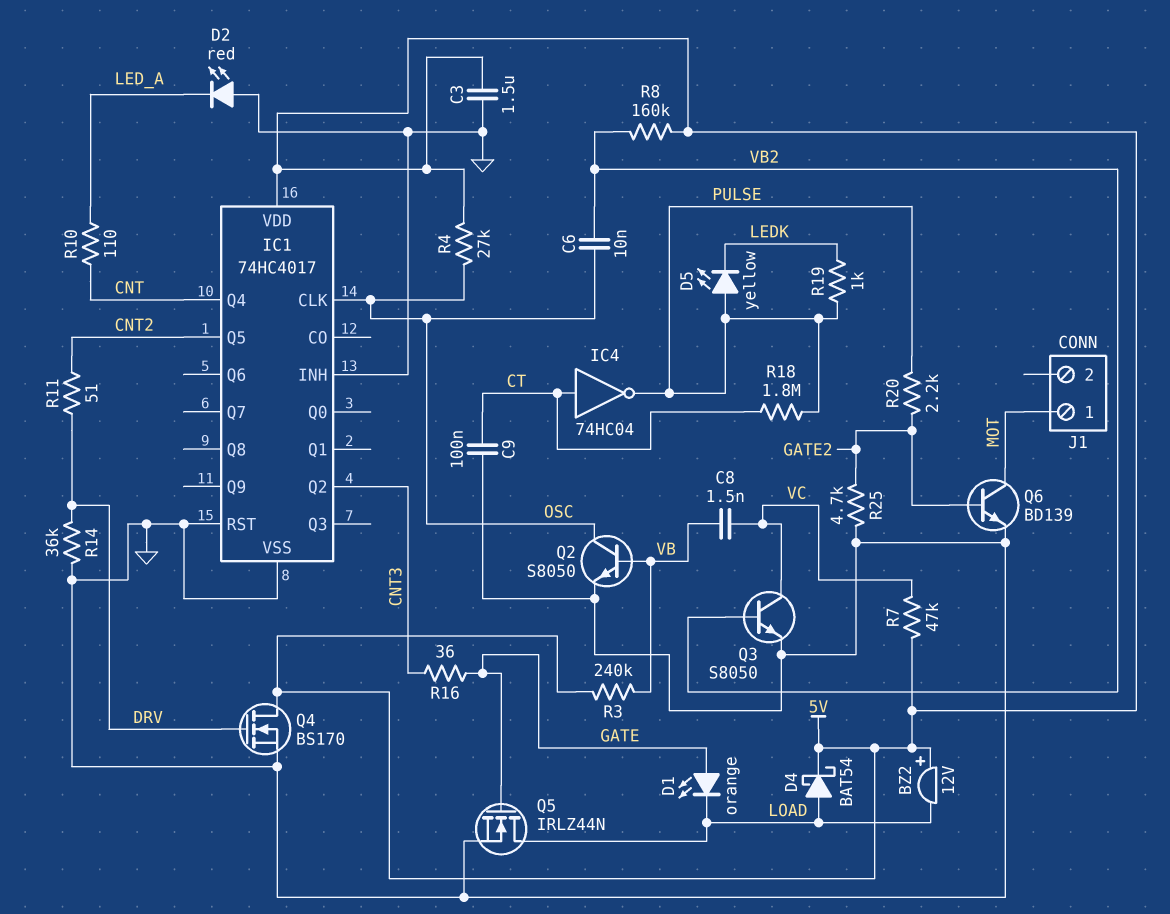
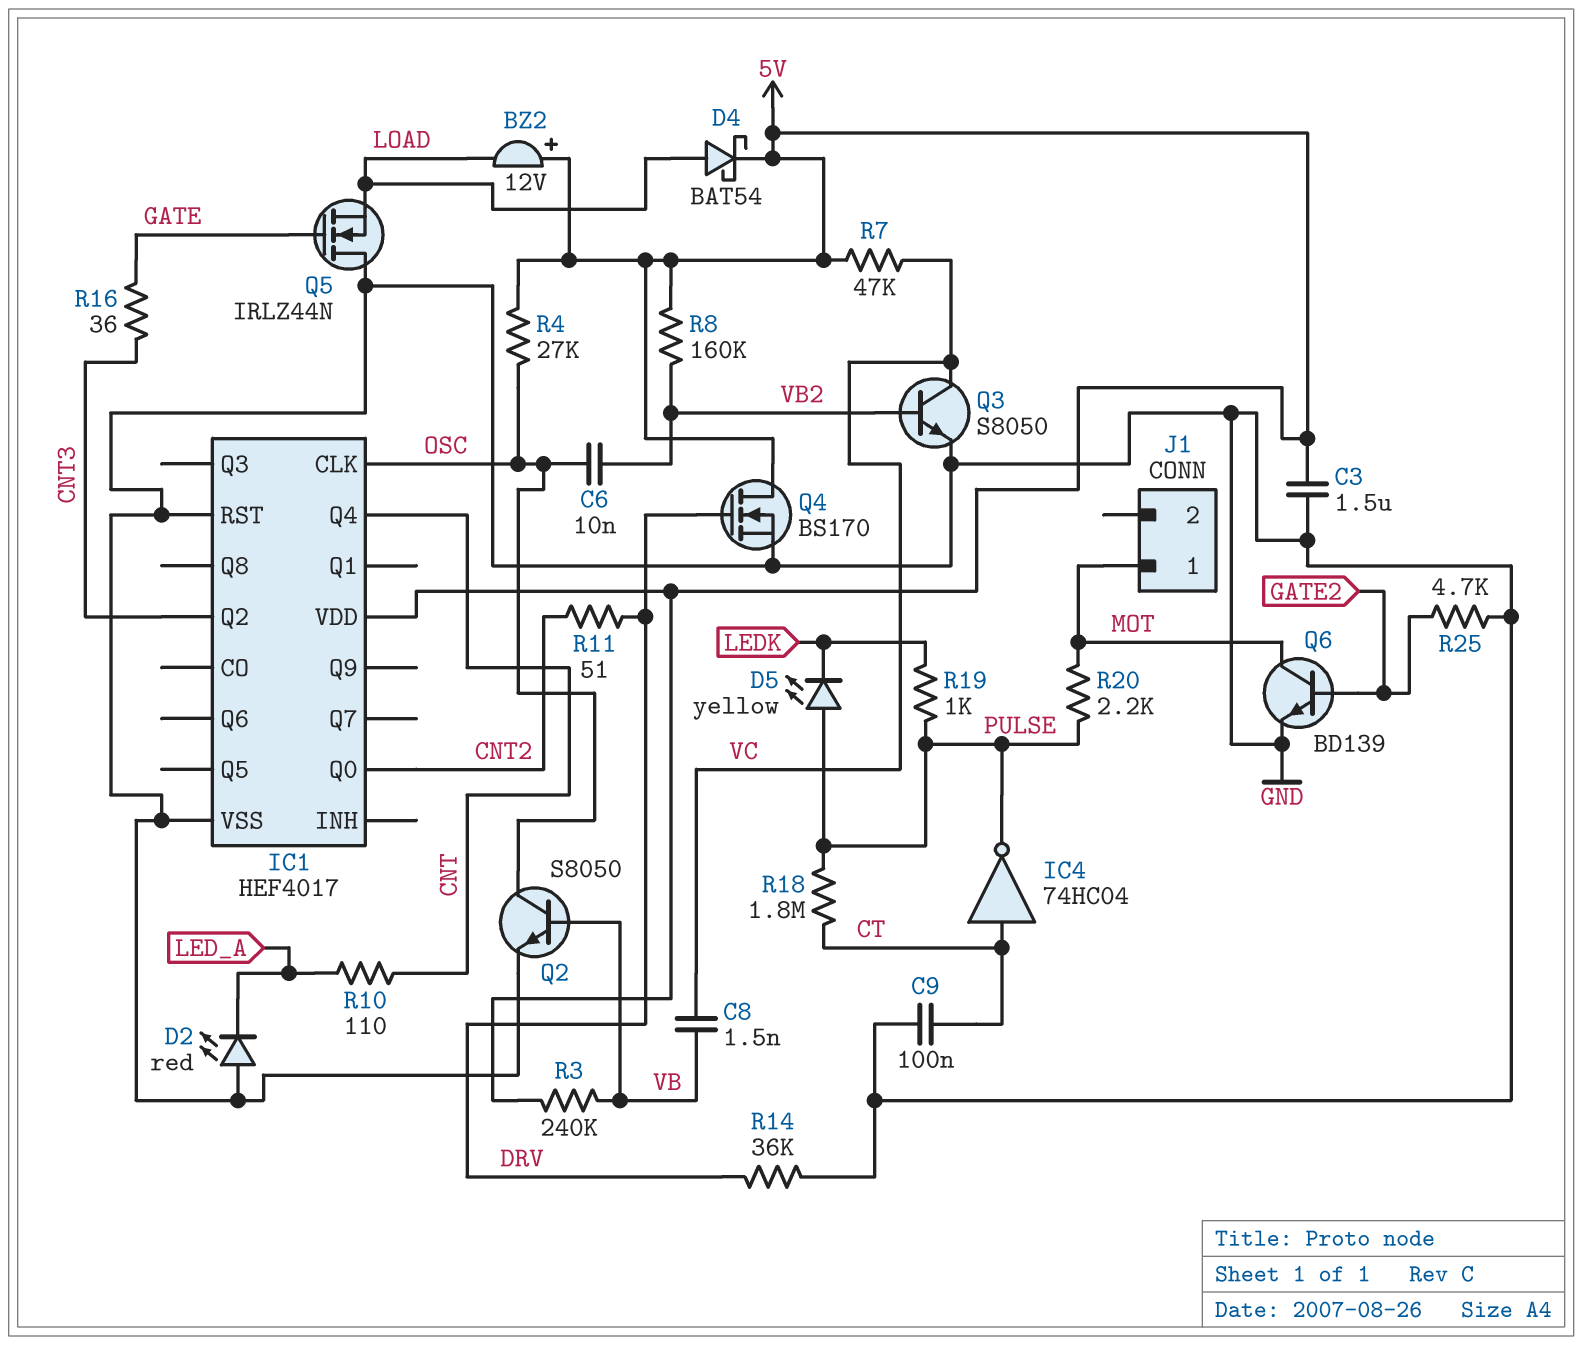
D1: LED orange (A GATE, K LOAD) -> none
IC1: 74HC4017 -> HEF4017
IC1 pin INH: GND -> none
IC1 pin Q0: none -> CNT2
IC1 pin Q5: CNT2 -> none
Q5: NMOS IRLZ44N (G GATE, D LOAD, S GND) -> NMOS IRLZ44N (G GATE, D GND, S LOAD)
R20: 2.2k (GATE2, PULSE) -> 2.2k (MOT, PULSE)

